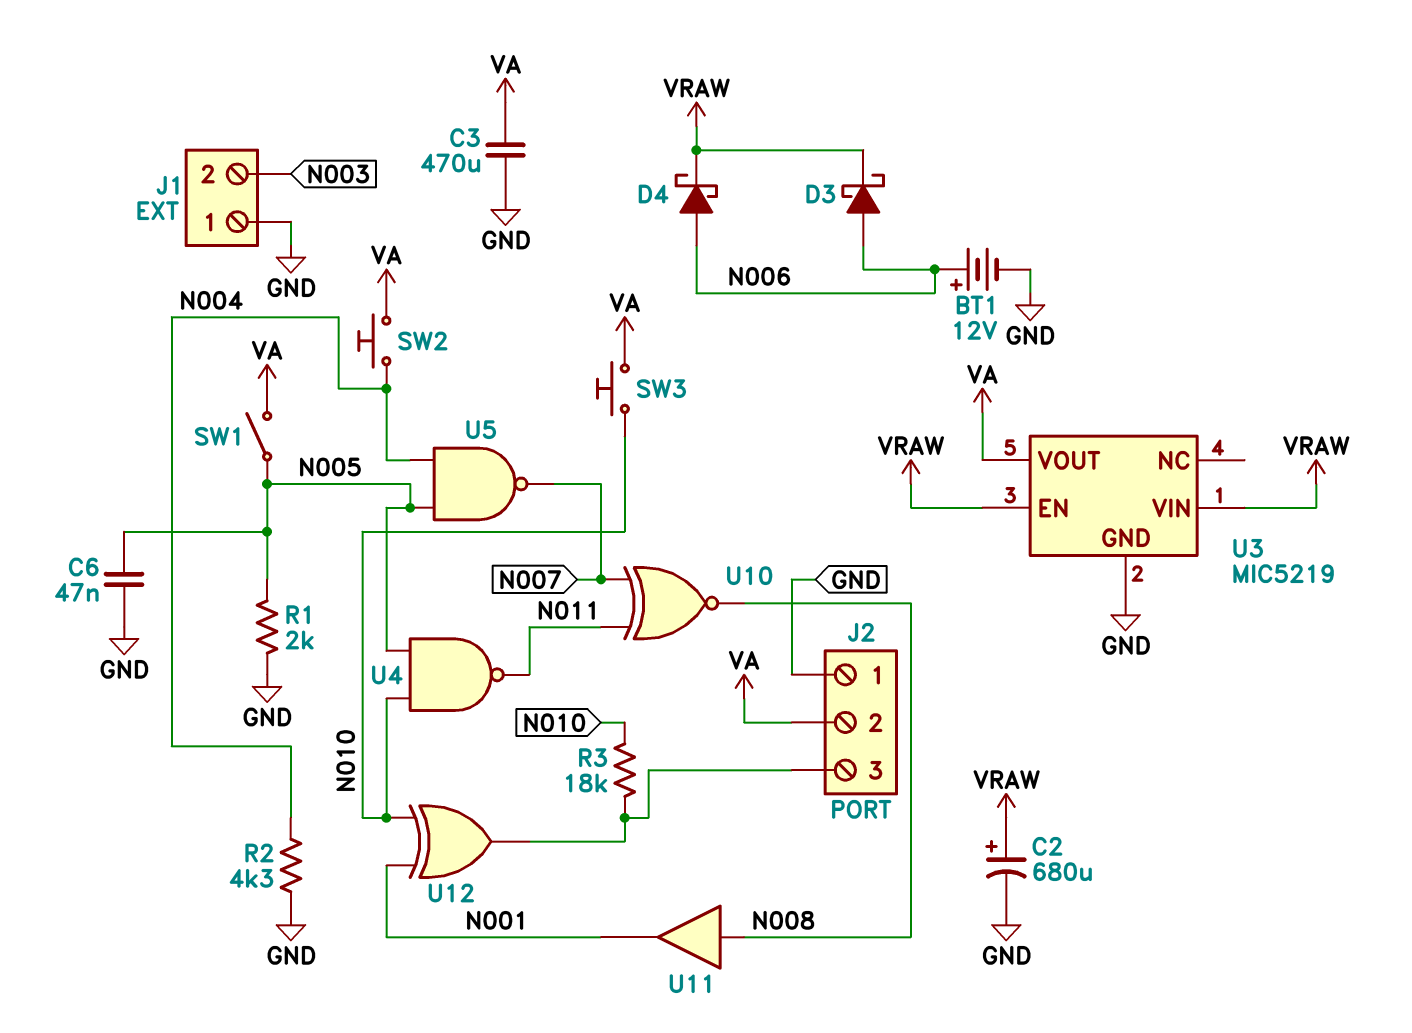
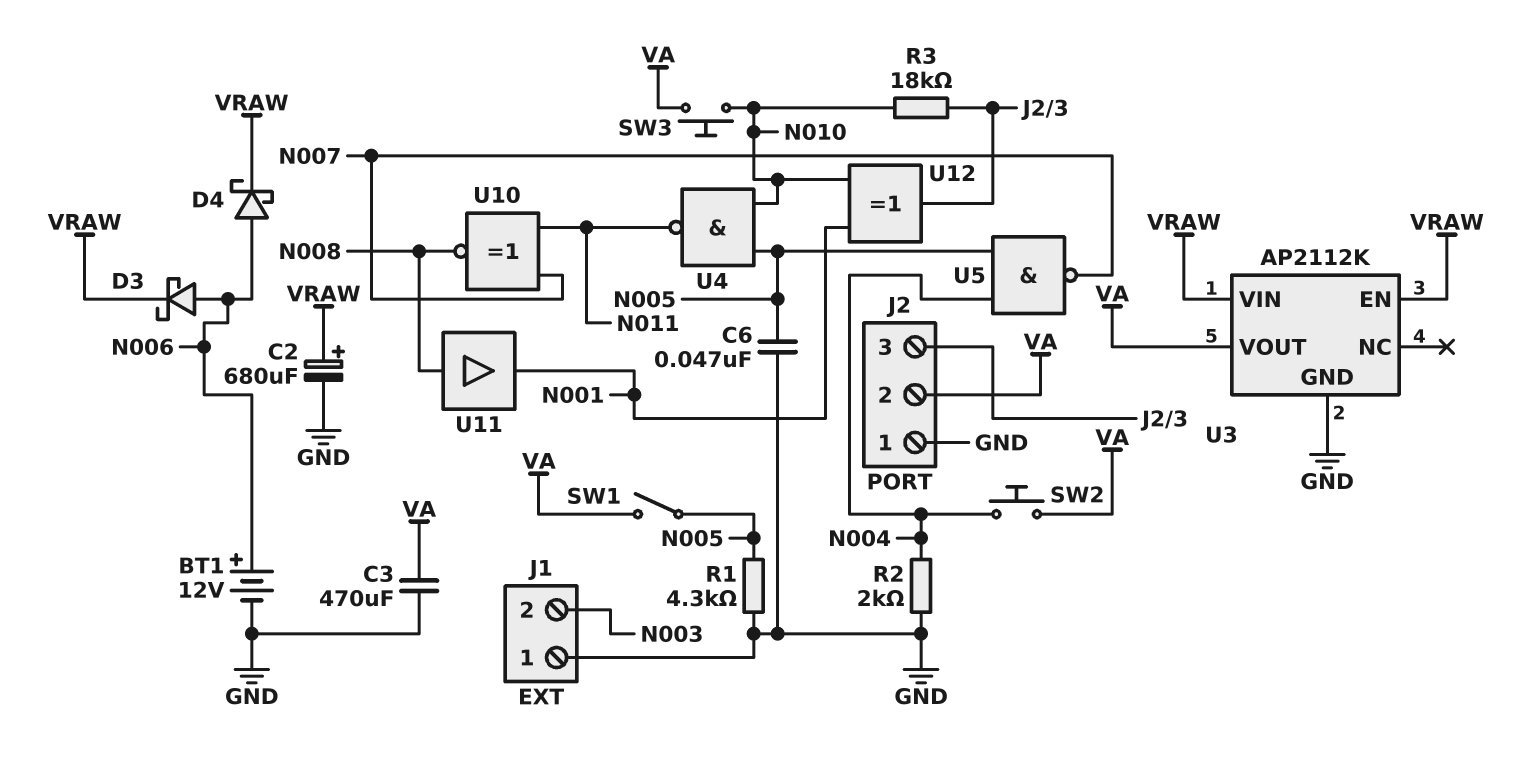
R1: 2k (GND, N005) -> 4.3k (GND, N005)
R2: 4.3k (GND, N004) -> 2k (GND, N004)
U3: MIC5219 -> AP2112K

